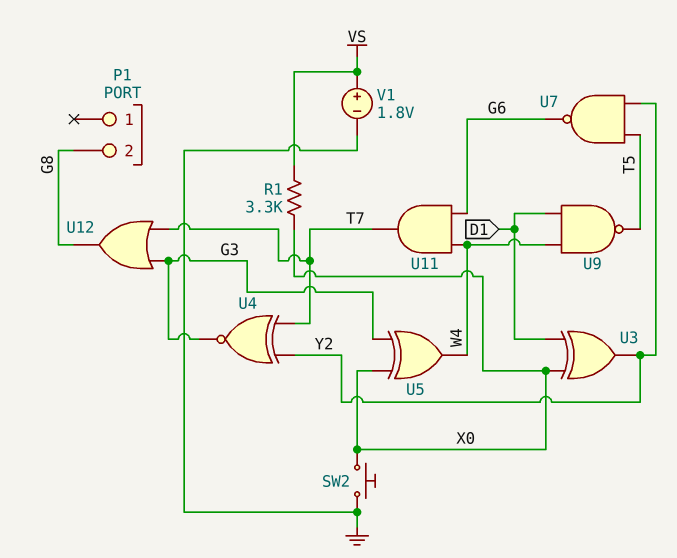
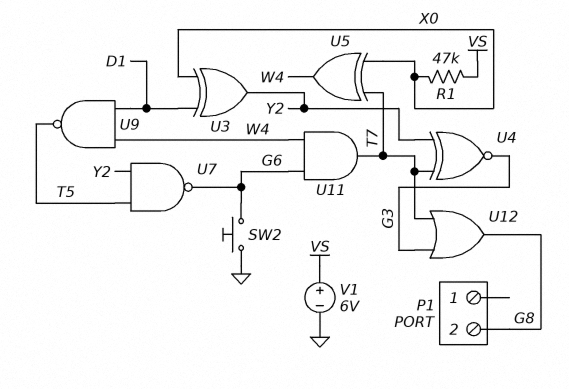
R1: 3.3k (VS, X0) -> 47k (VS, X0)
SW2: button (GND, X0) -> button (G6, GND)
U5: XOR (in G3, in X0, out W4) -> XOR (in T7, in X0, out W4)
V1: 1.8V (plus VS, minus GND) -> 6V (plus VS, minus GND)

